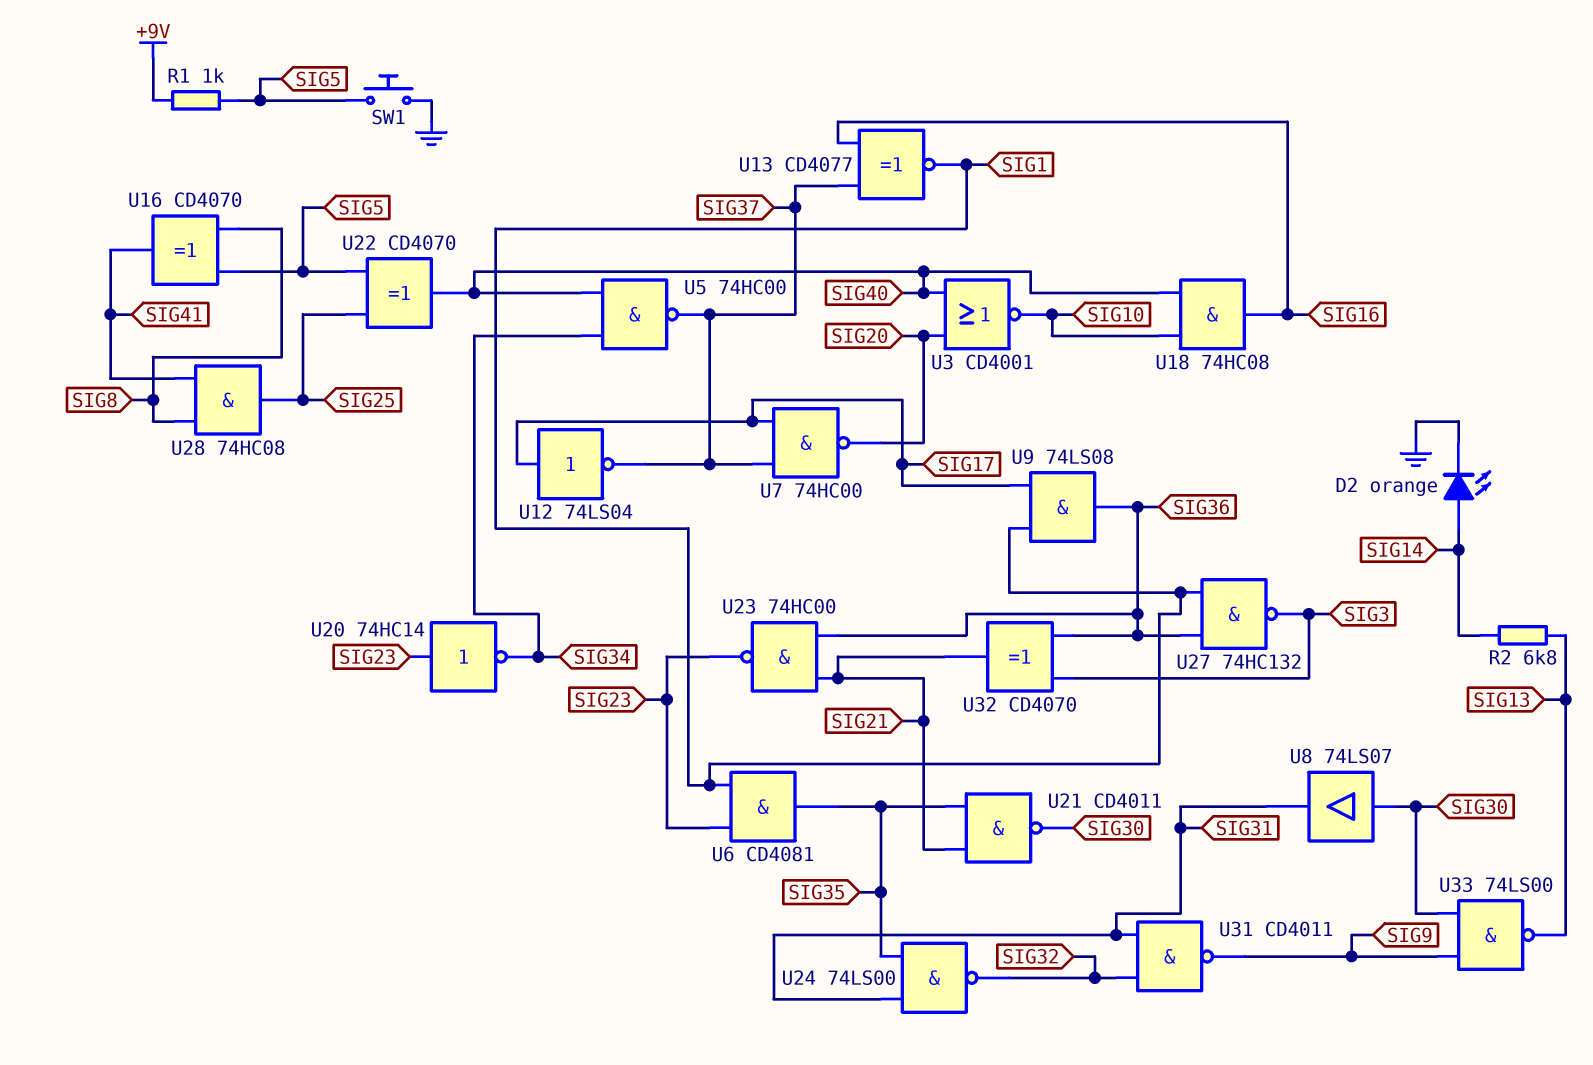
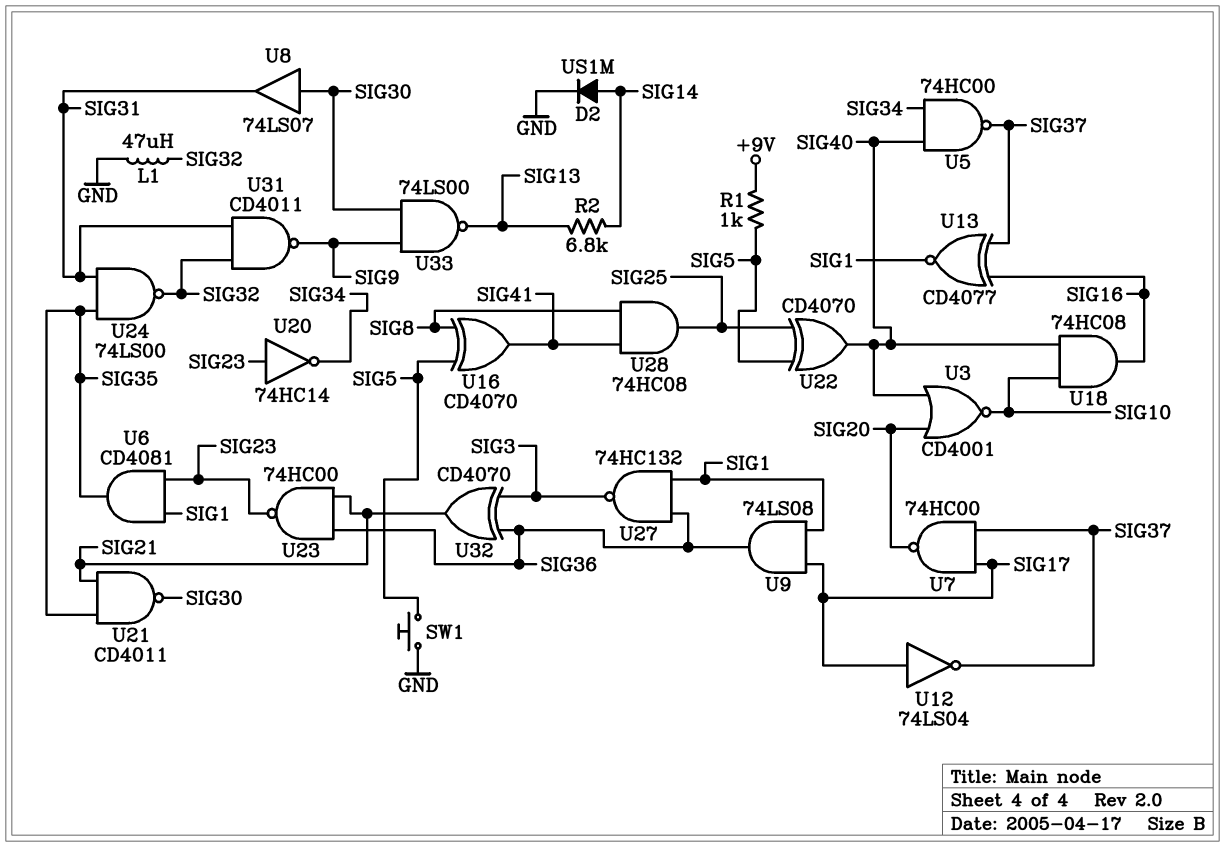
D2: LED orange (A SIG14, K GND) -> diode US1M (A SIG14, K GND)
L1: none -> 47uH (GND, SIG32)

